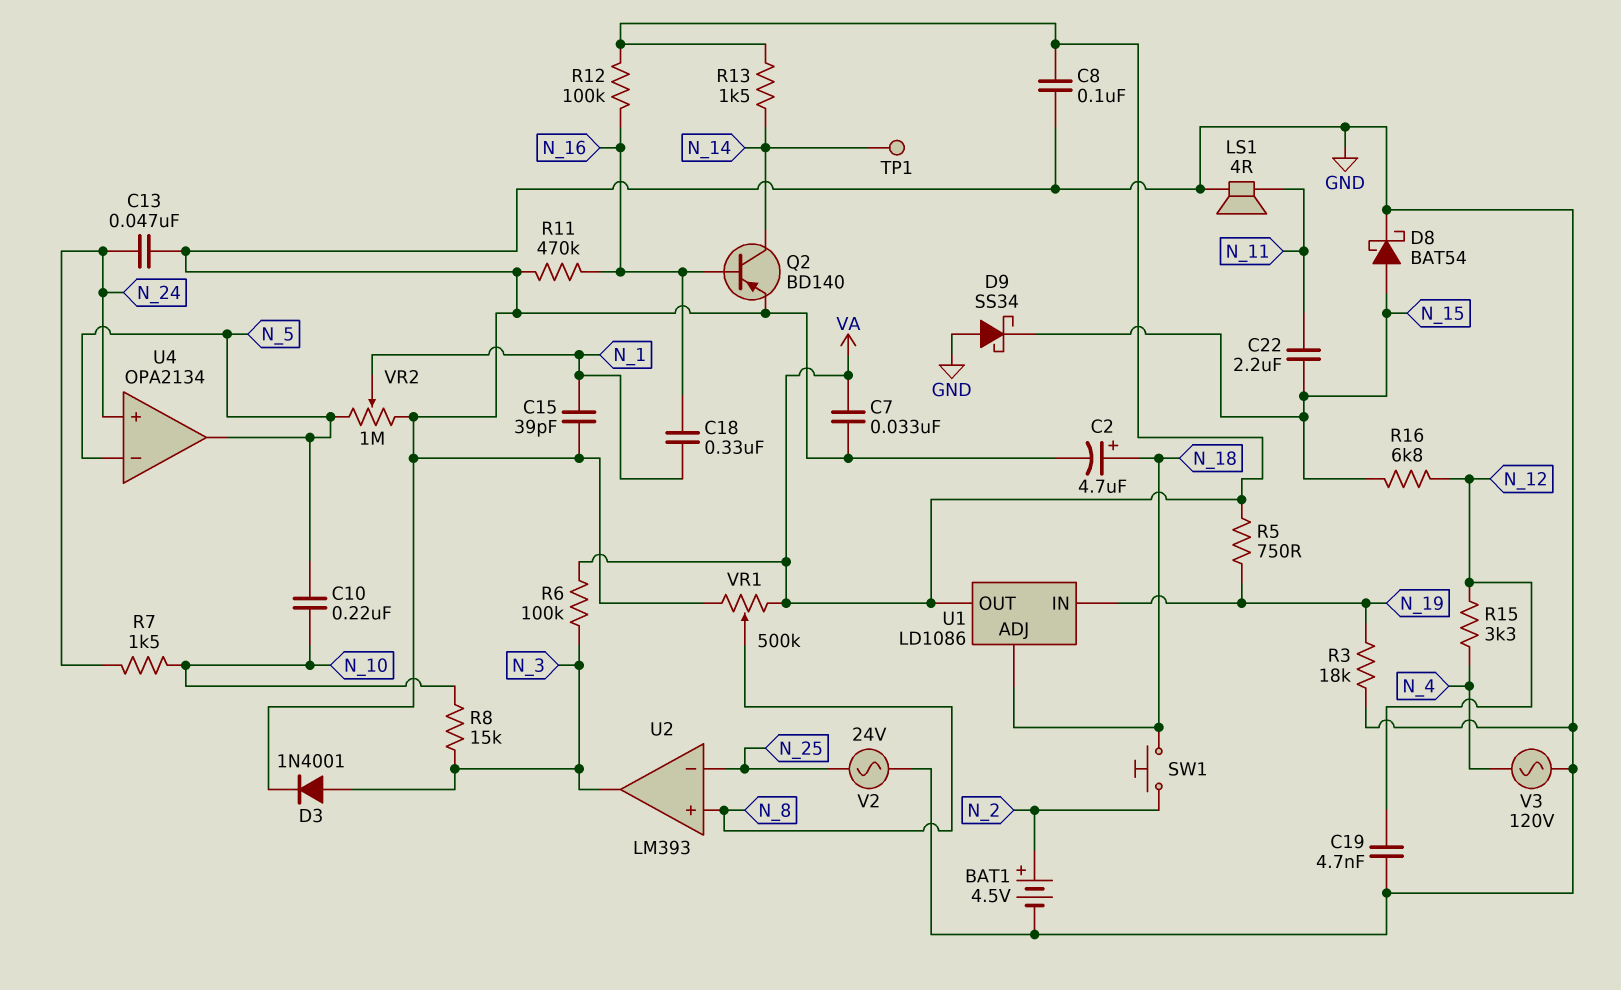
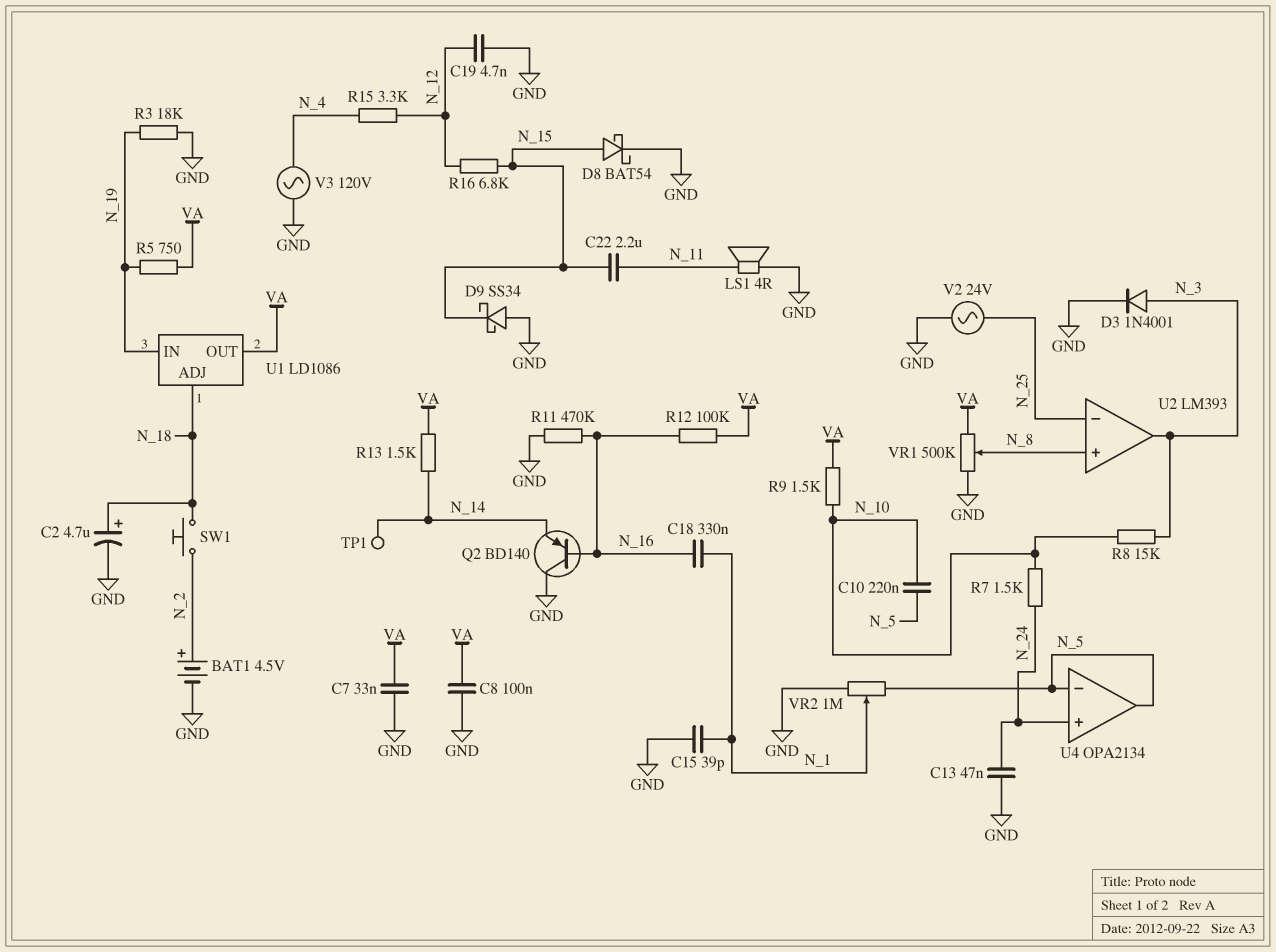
Q2: PNP BD140 (B N_16, C N_14, E GND) -> PNP BD140 (B N_16, C GND, E N_14)
R6: 100k (N_3, VA) -> none
R9: none -> 1.5k (N_10, VA)

